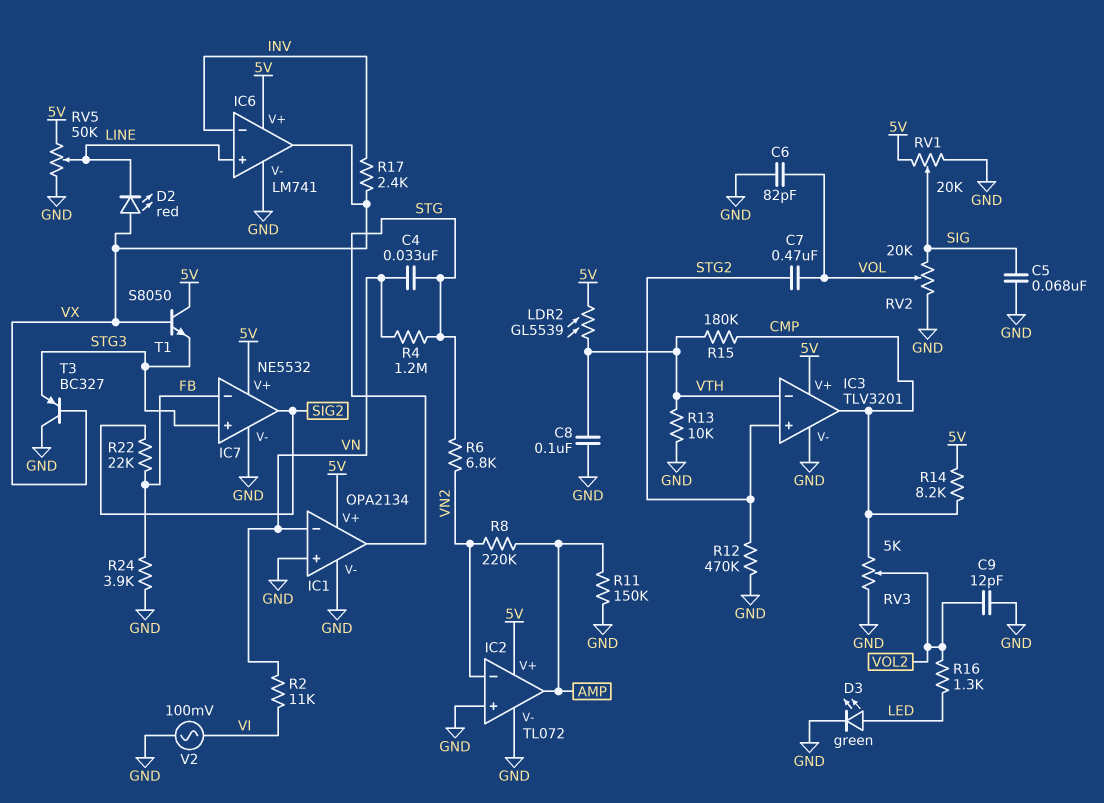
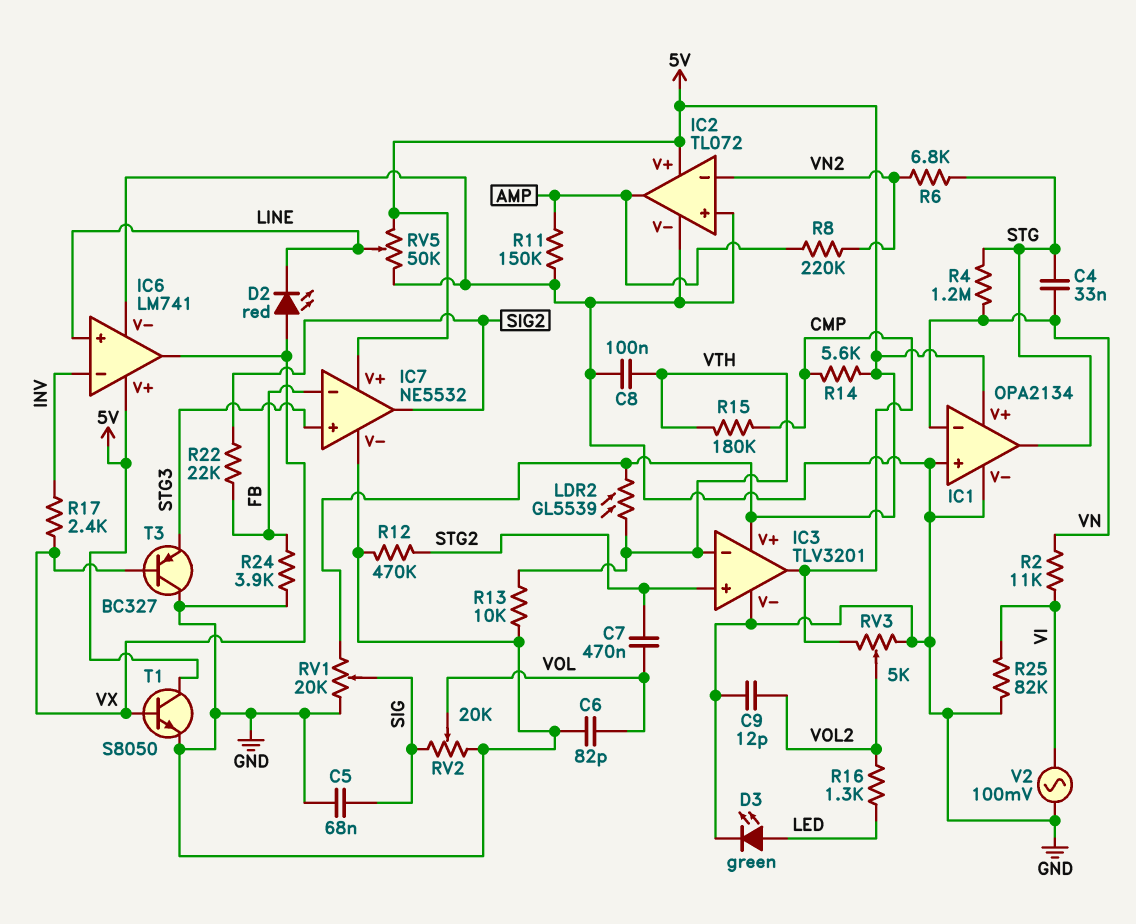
R14: 8.2k (5V, CMP) -> 5.6k (5V, CMP)
R25: none -> 82k (GND, VI)
T1: NPN S8050 (B VX, C 5V, E STG3) -> NPN S8050 (B VX, C 5V, E GND)

